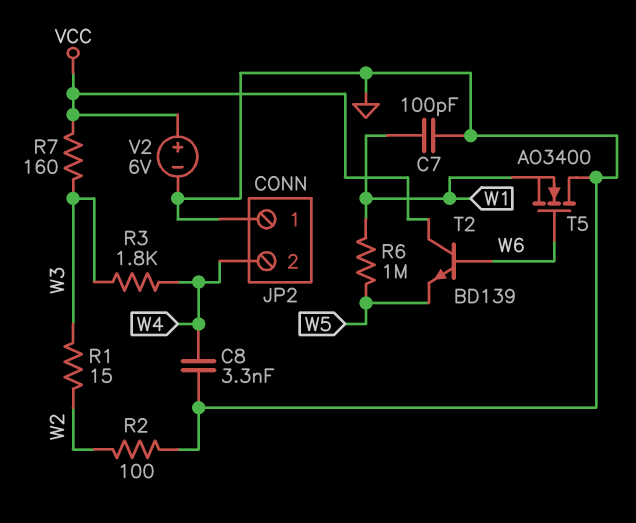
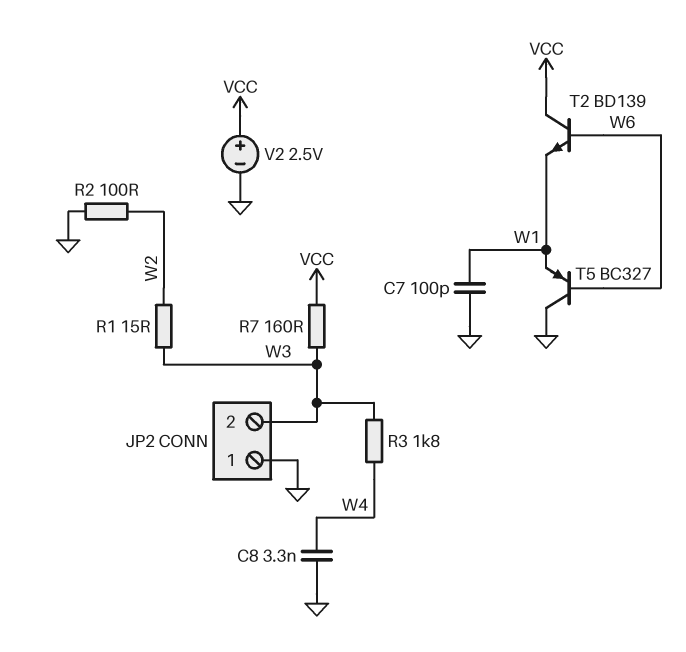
JP2 pin 2: W4 -> W3
R6: 1M (W1, W5) -> none
T2: NPN BD139 (B W6, C VCC, E W5) -> NPN BD139 (B W6, C VCC, E W1)
T5: NMOS AO3400 (G W6, D GND, S W1) -> PNP BC327 (B W6, C GND, E W1)
V2: 6V (plus VCC, minus GND) -> 2.5V (plus VCC, minus GND)

